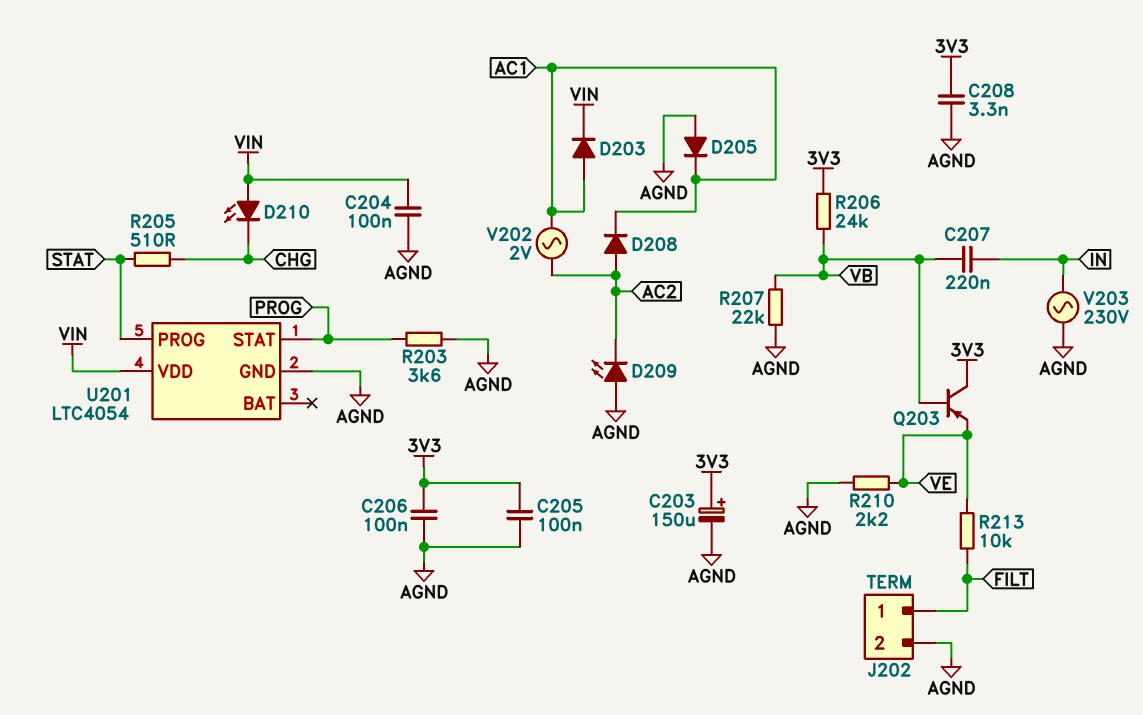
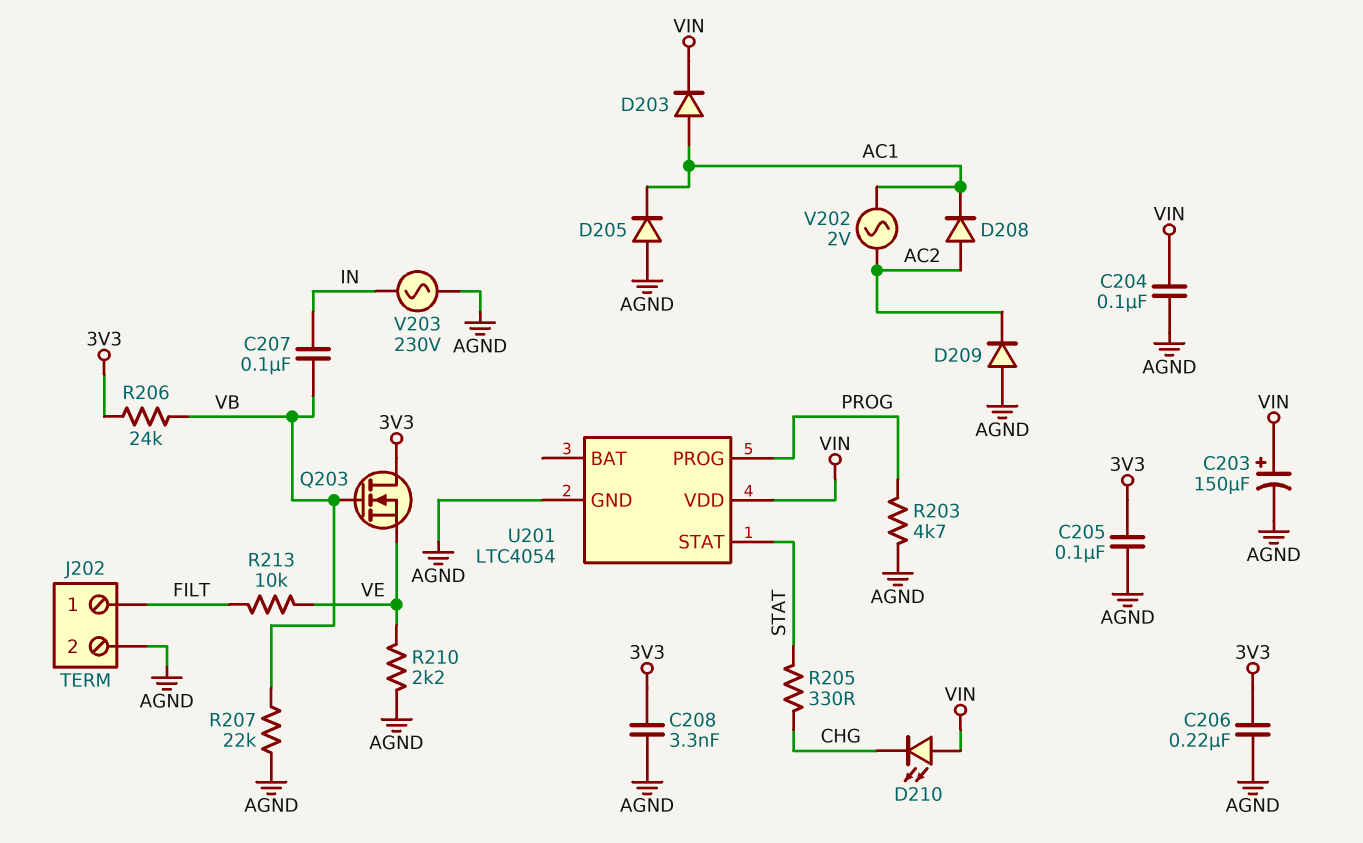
C203: 150uF (plus 3V3, minus AGND) -> 150uF (plus VIN, minus AGND)
C206: 100nF (3V3, AGND) -> 220nF (3V3, AGND)
C207: 220nF (IN, VB) -> 100nF (IN, VB)
D209: LED (A AGND, K AC2) -> diode (A AGND, K AC2)
Q203: PNP (B VB, C 3V3, E VE) -> NMOS (G VB, D 3V3, S VE)
R203: 3.6k (AGND, PROG) -> 4.7k (AGND, PROG)
R205: 510 (CHG, STAT) -> 330 (CHG, STAT)
U201 pin PROG: STAT -> PROG
U201 pin STAT: PROG -> STAT

